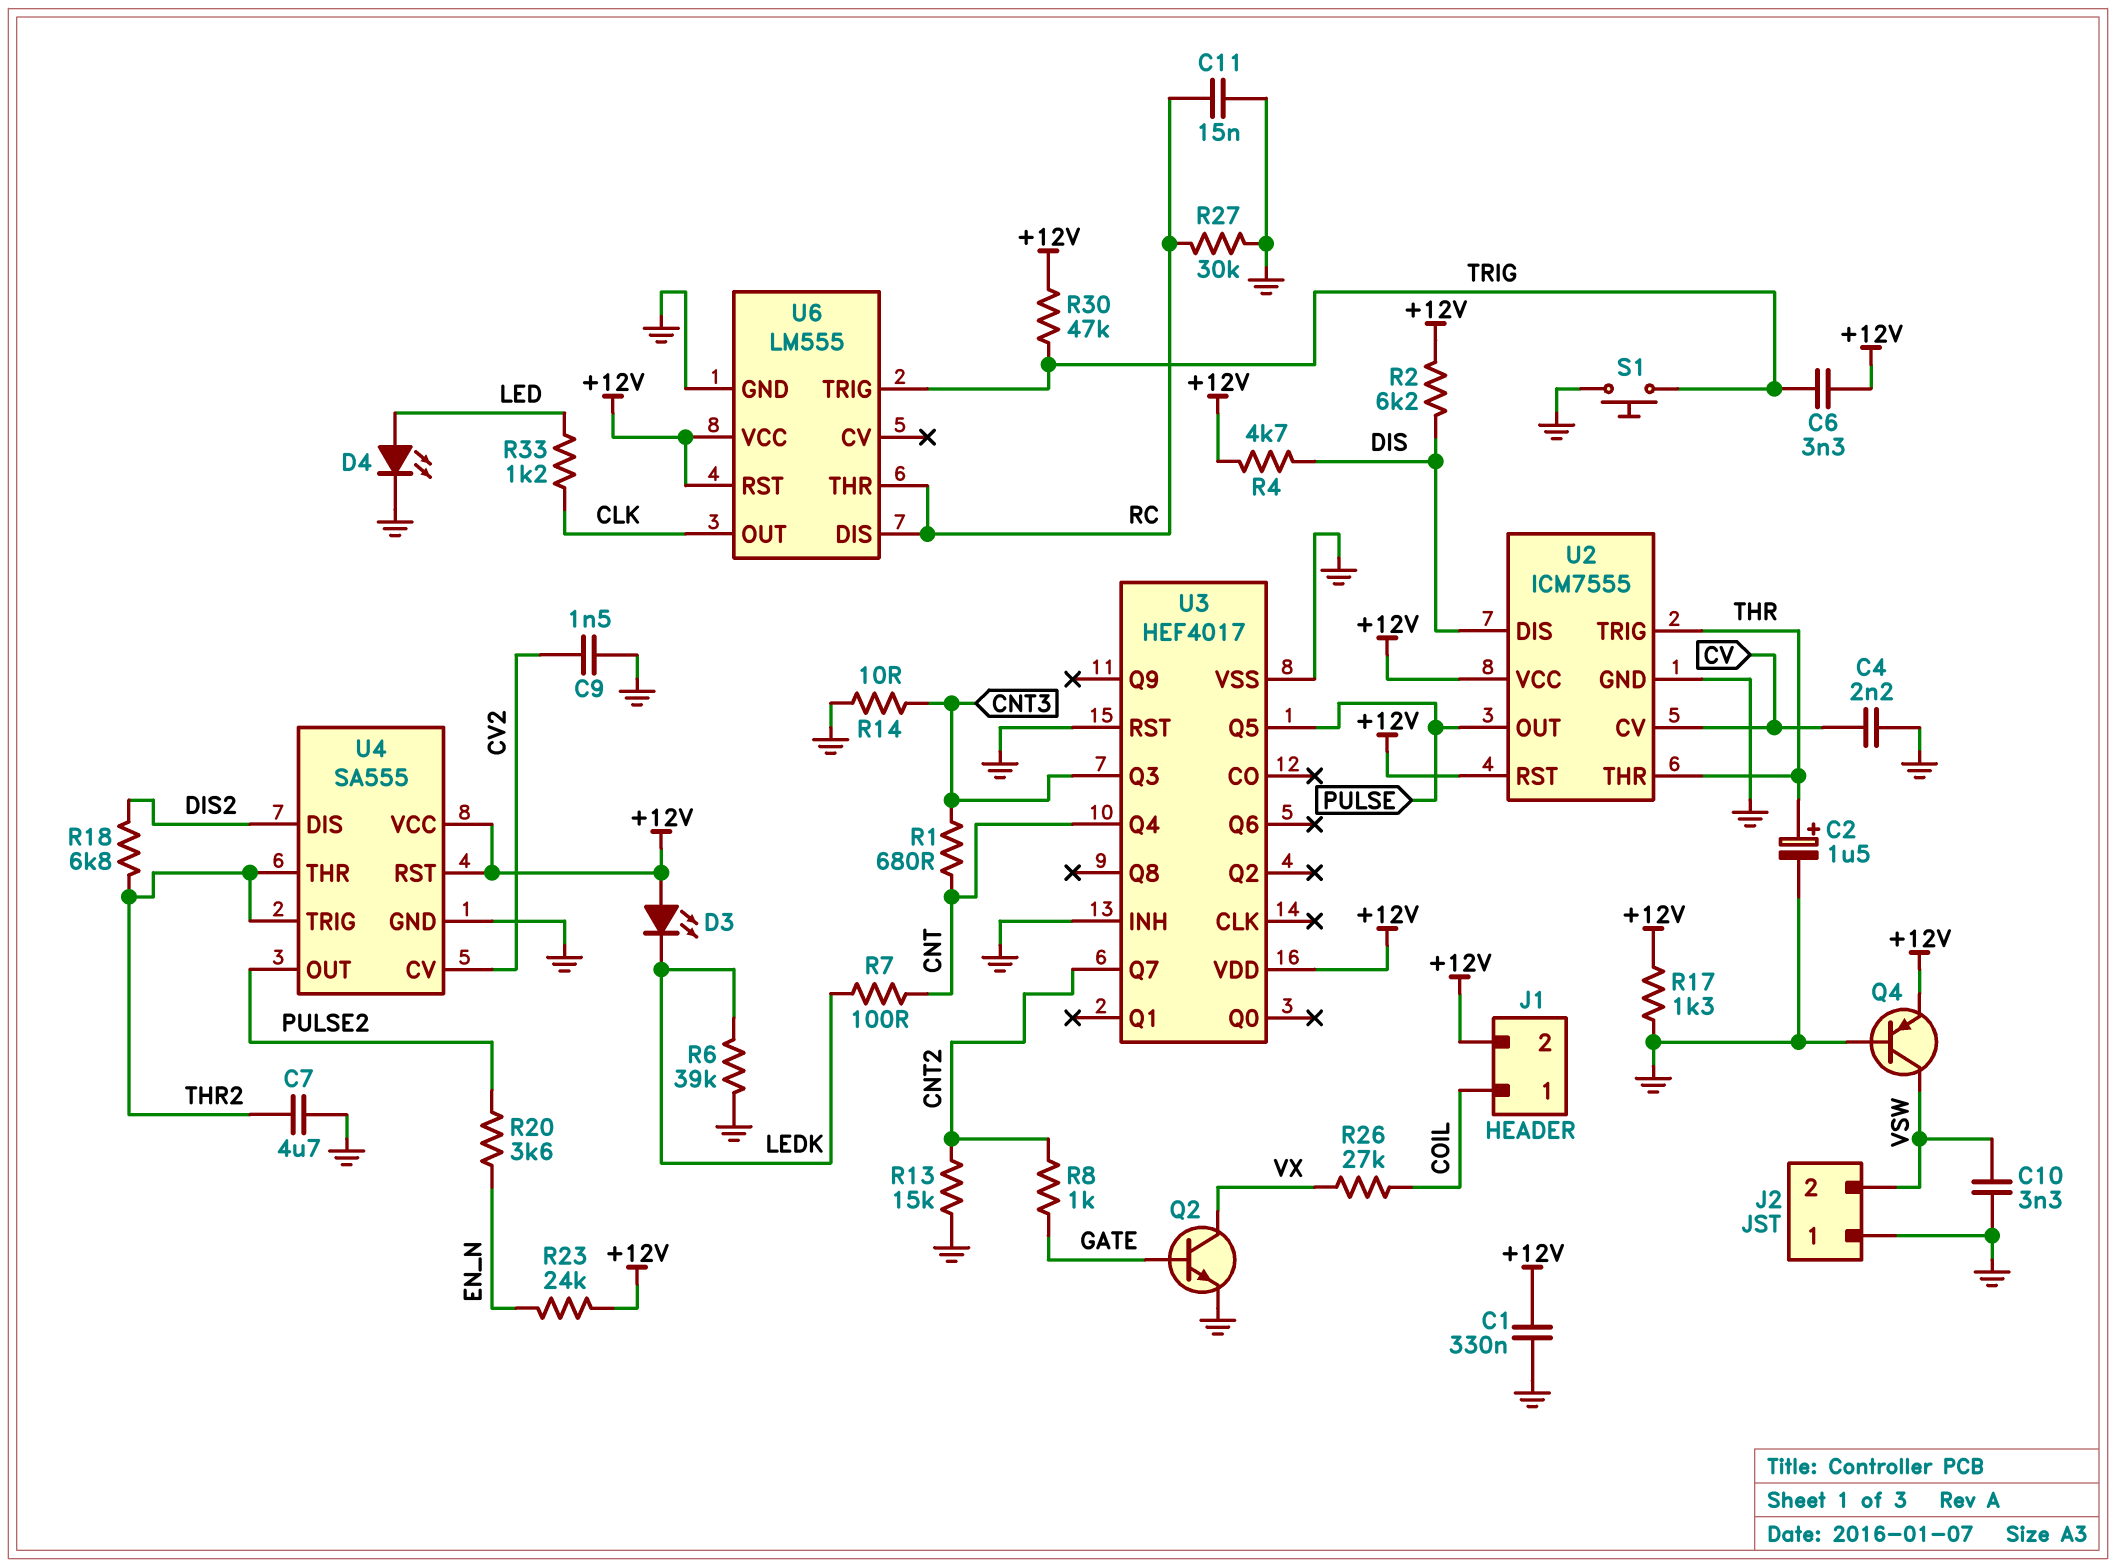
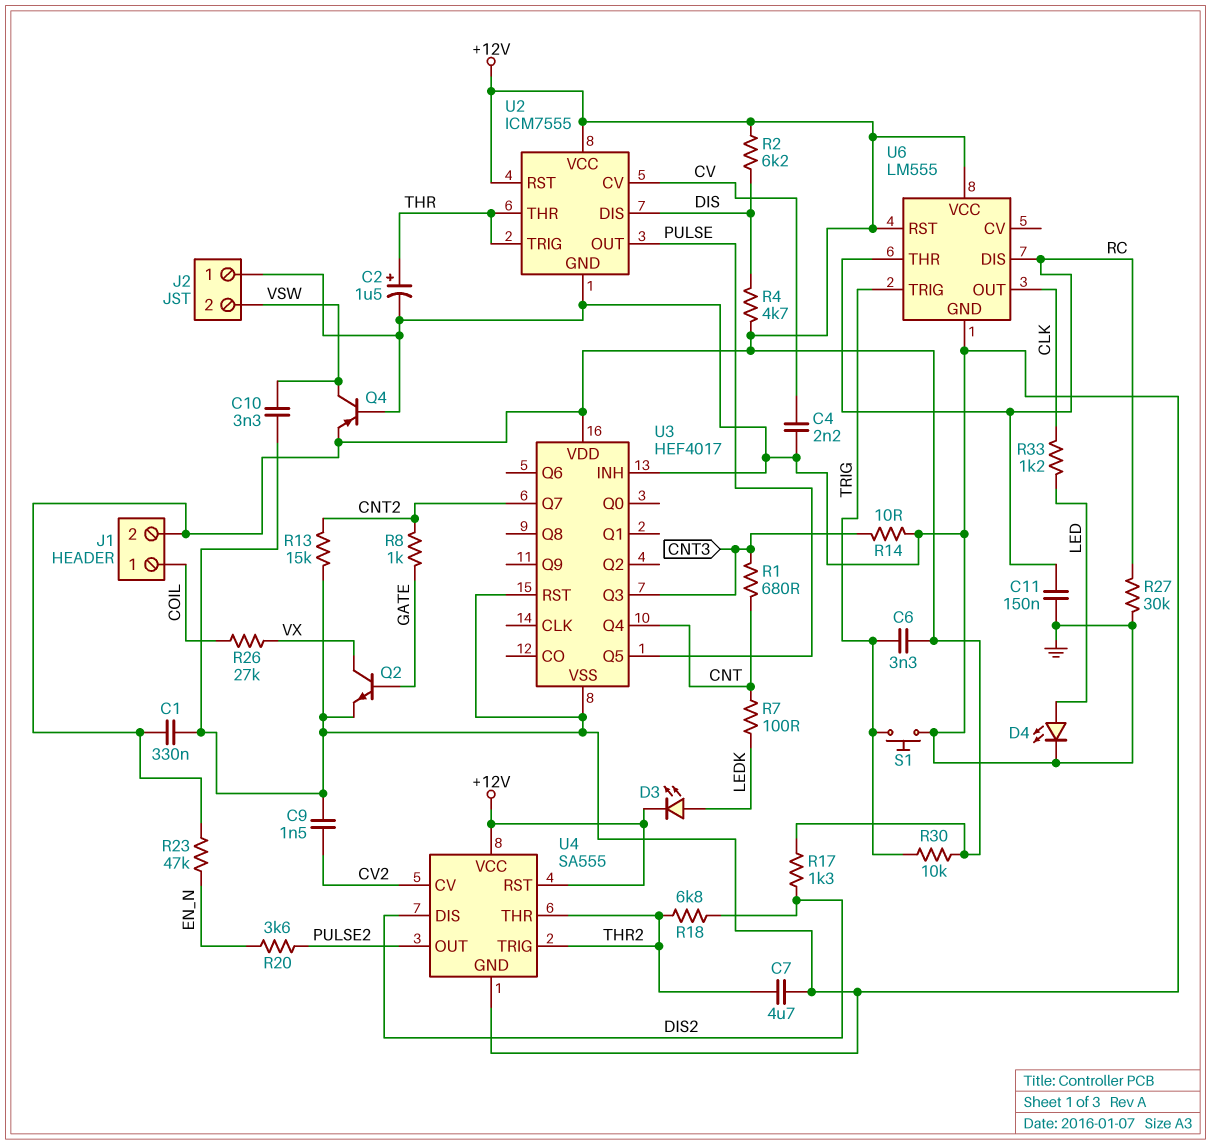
C11: 15nF (GND, RC) -> 150nF (GND, RC)
D3: LED (A +12V, K LEDK) -> LED (A LEDK, K +12V)
R6: 39k (GND, LEDK) -> none
R17: 1.3k (+12V, GND) -> 1.3k (+12V, DIS2)
R23: 24k (+12V, EN_N) -> 47k (+12V, EN_N)
R30: 47k (+12V, TRIG) -> 10k (+12V, TRIG)

